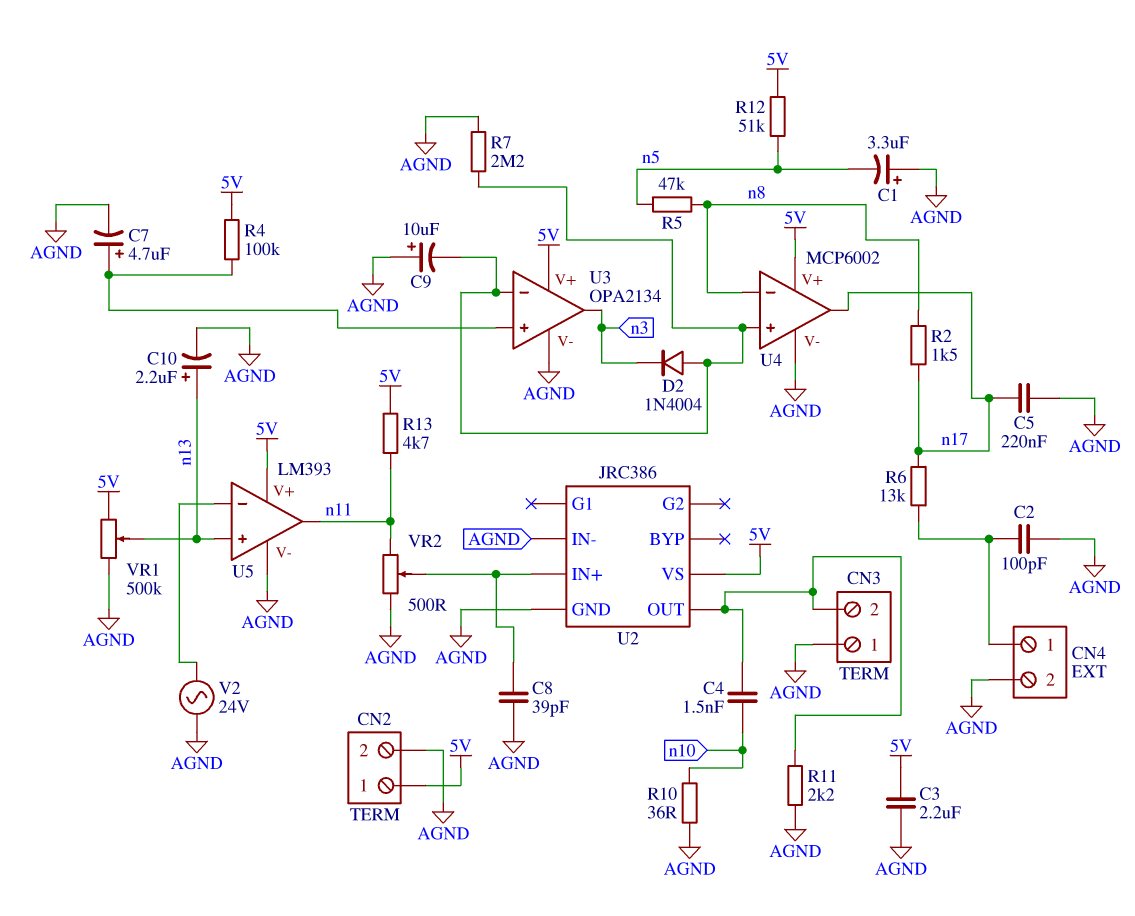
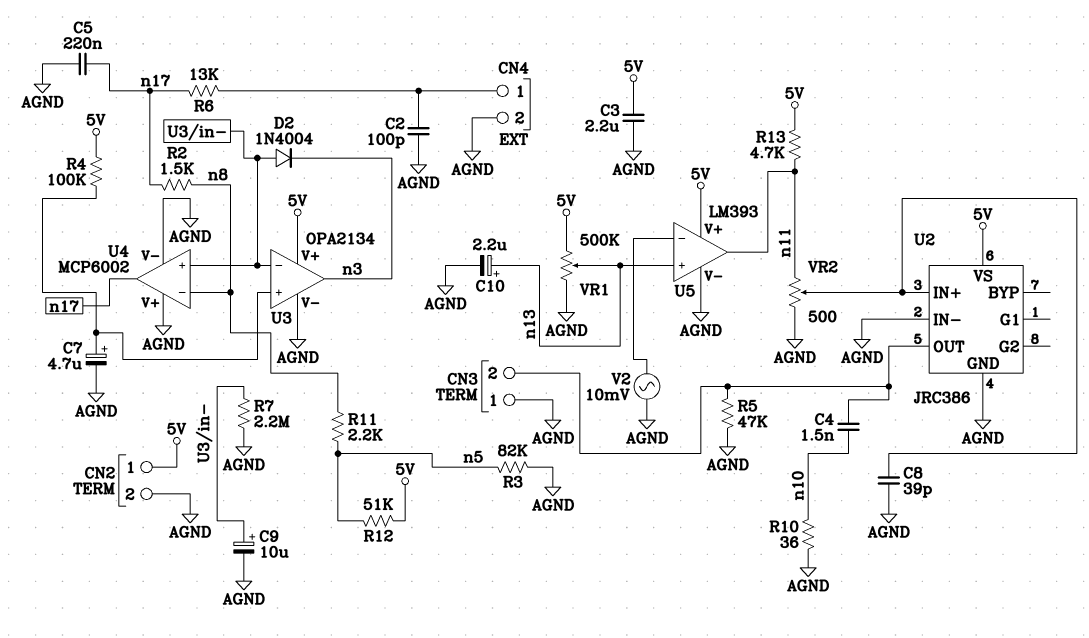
C1: 3.3uF (plus AGND, minus n5) -> none
C9: 10uF (plus AGND, minus U3/in-) -> 10uF (plus U3/in-, minus AGND)
R3: none -> 82k (AGND, n5)
R5: 47k (n5, n8) -> 47k (AGND, CN3/2)
R11: 2.2k (AGND, CN3/2) -> 2.2k (n5, n8)
U4 pin V+: 5V -> AGND
V2: AC 24V (AGND, U5/in-) -> AC 10mV (AGND, U5/in-)

